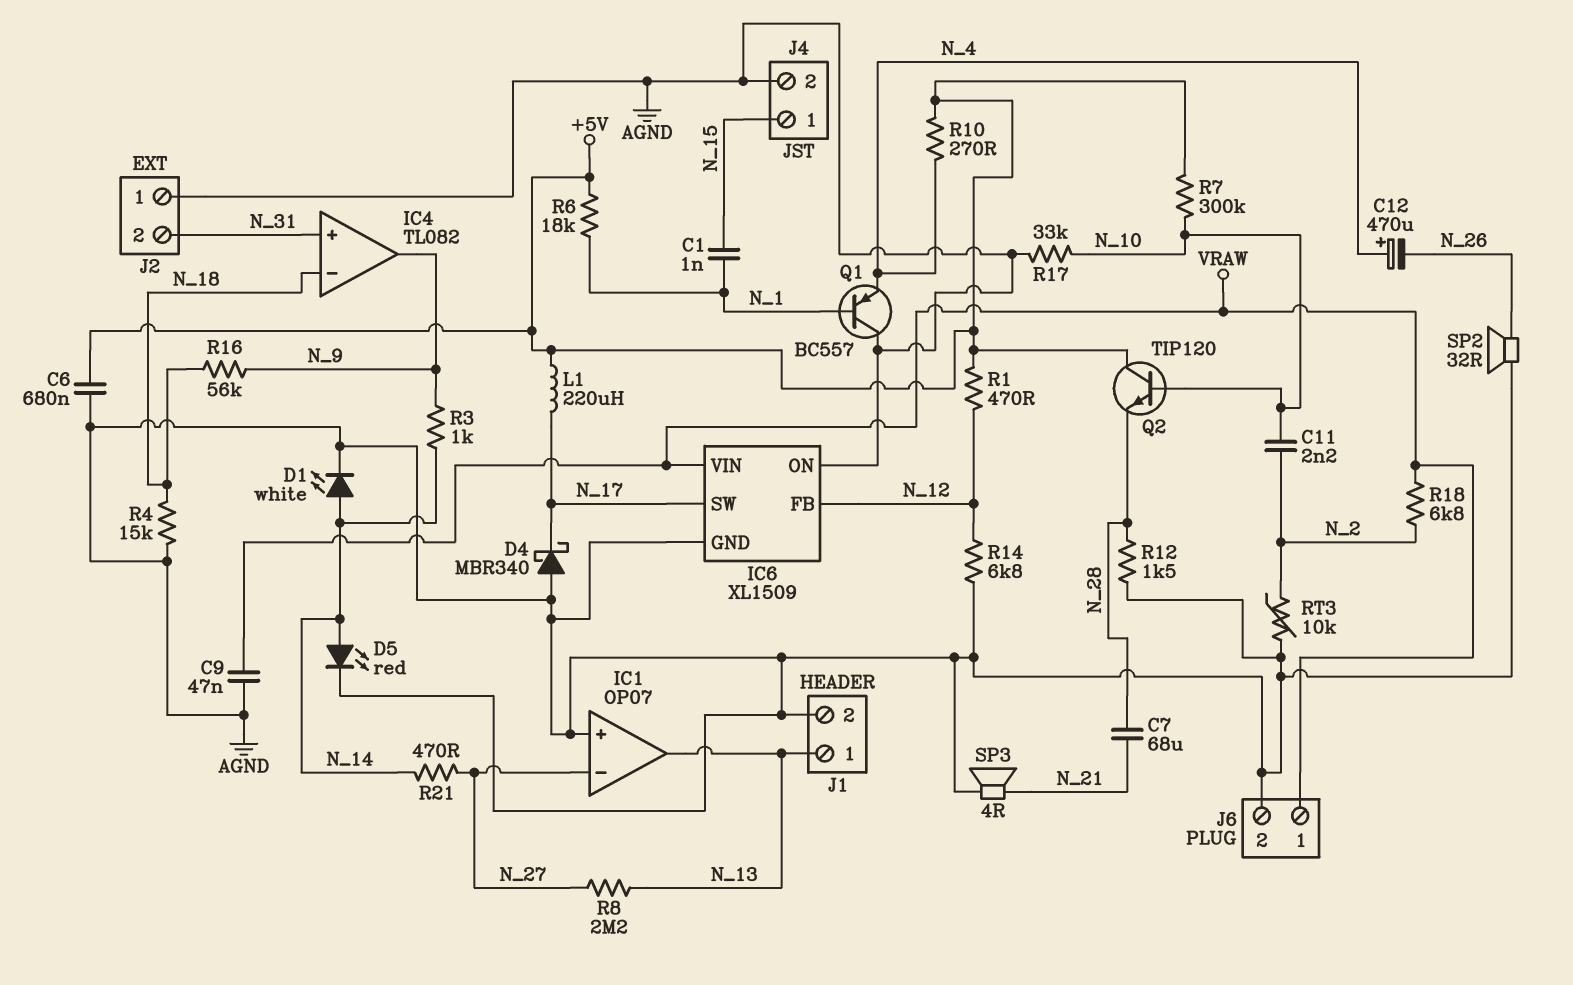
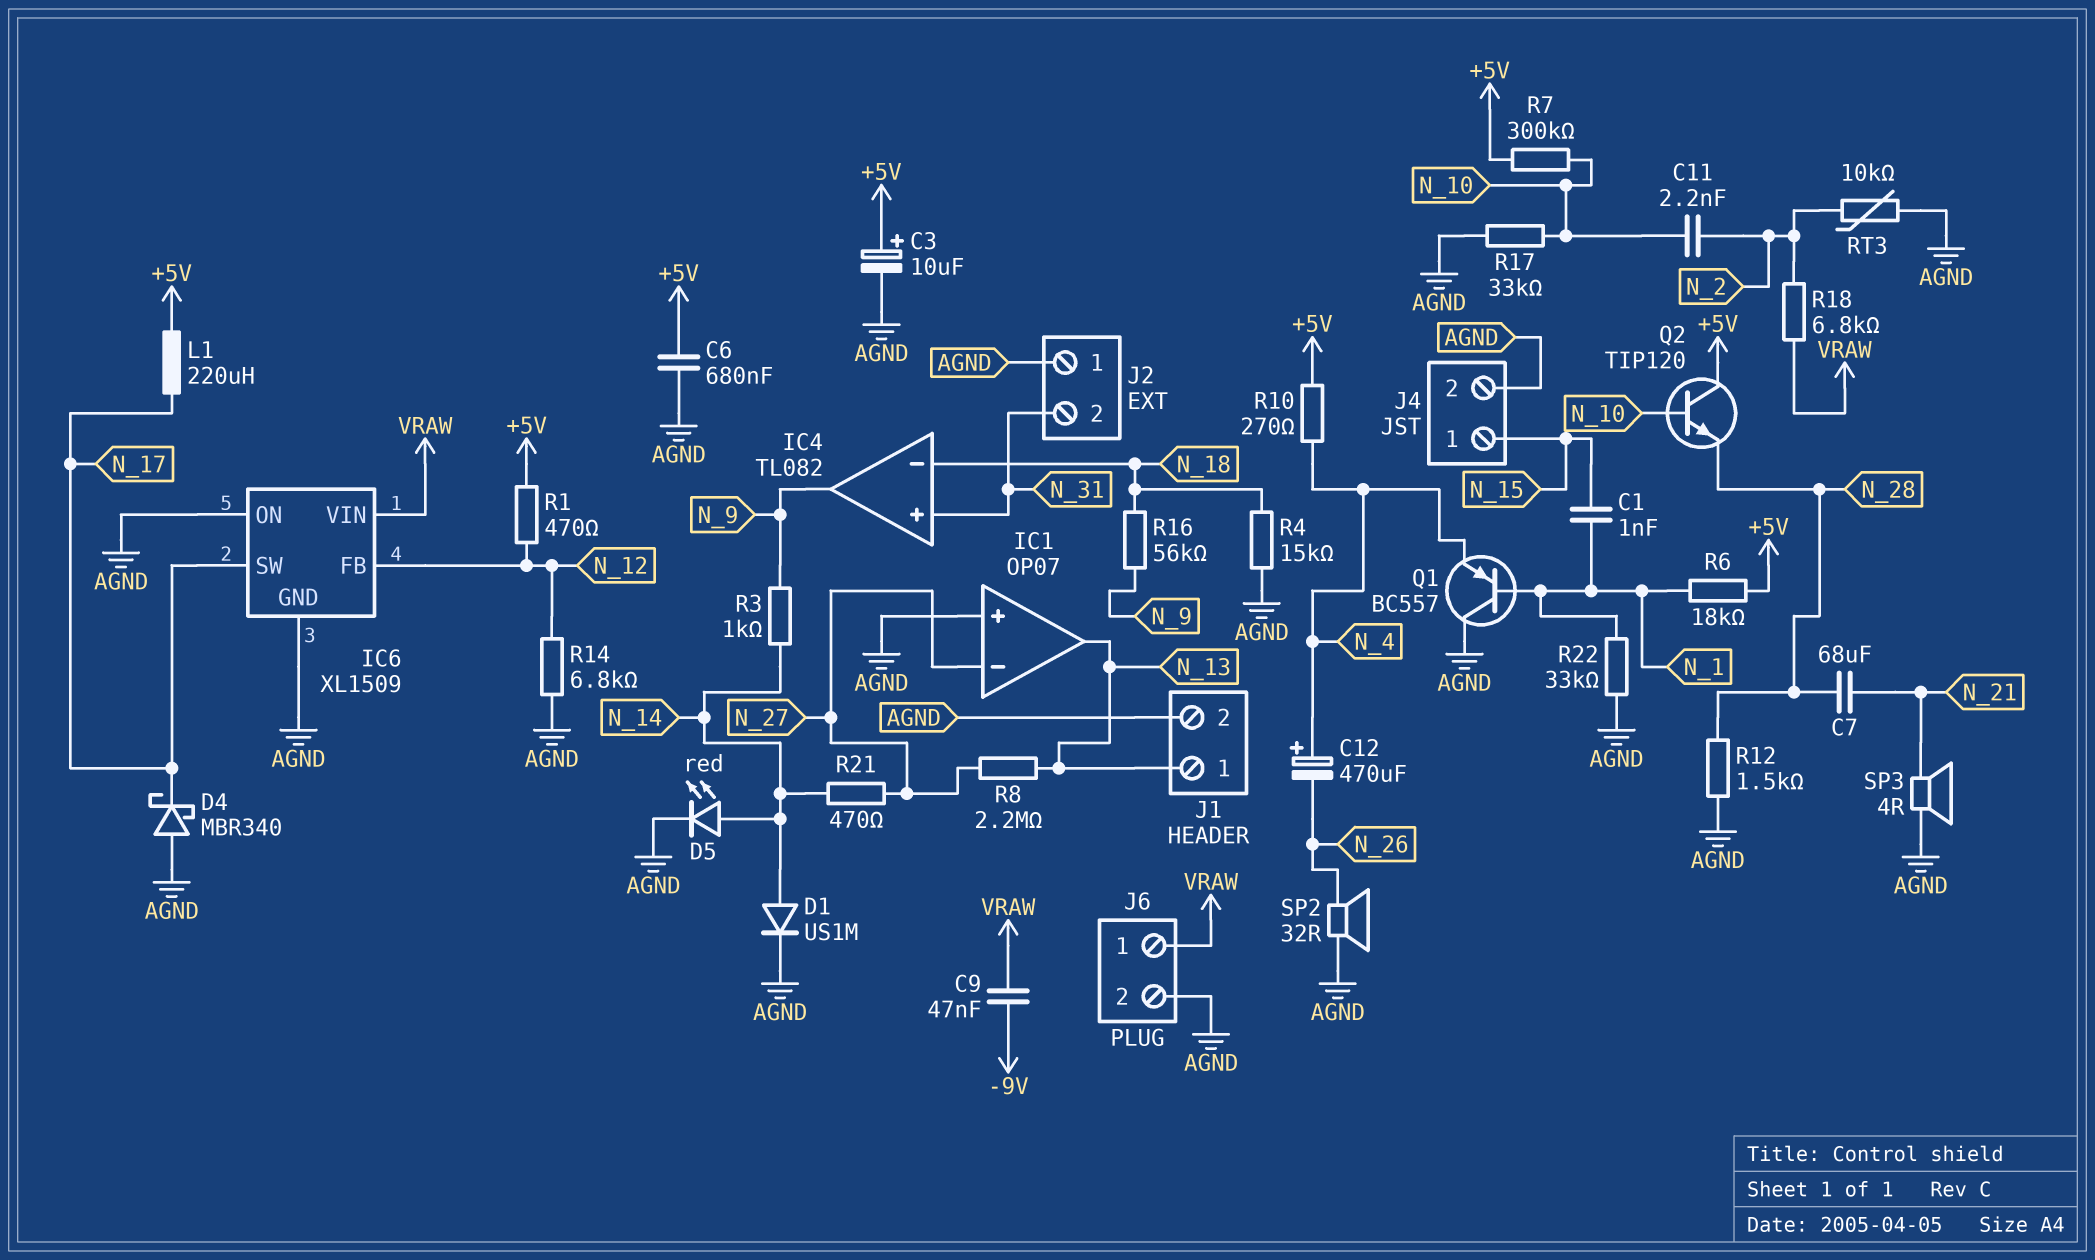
C3: none -> 10uF (plus +5V, minus AGND)
C9: 47nF (AGND, VRAW) -> 47nF (-9V, VRAW)
D1: LED white (A N_14, K AGND) -> diode US1M (A N_14, K AGND)
R22: none -> 33k (AGND, N_1)

